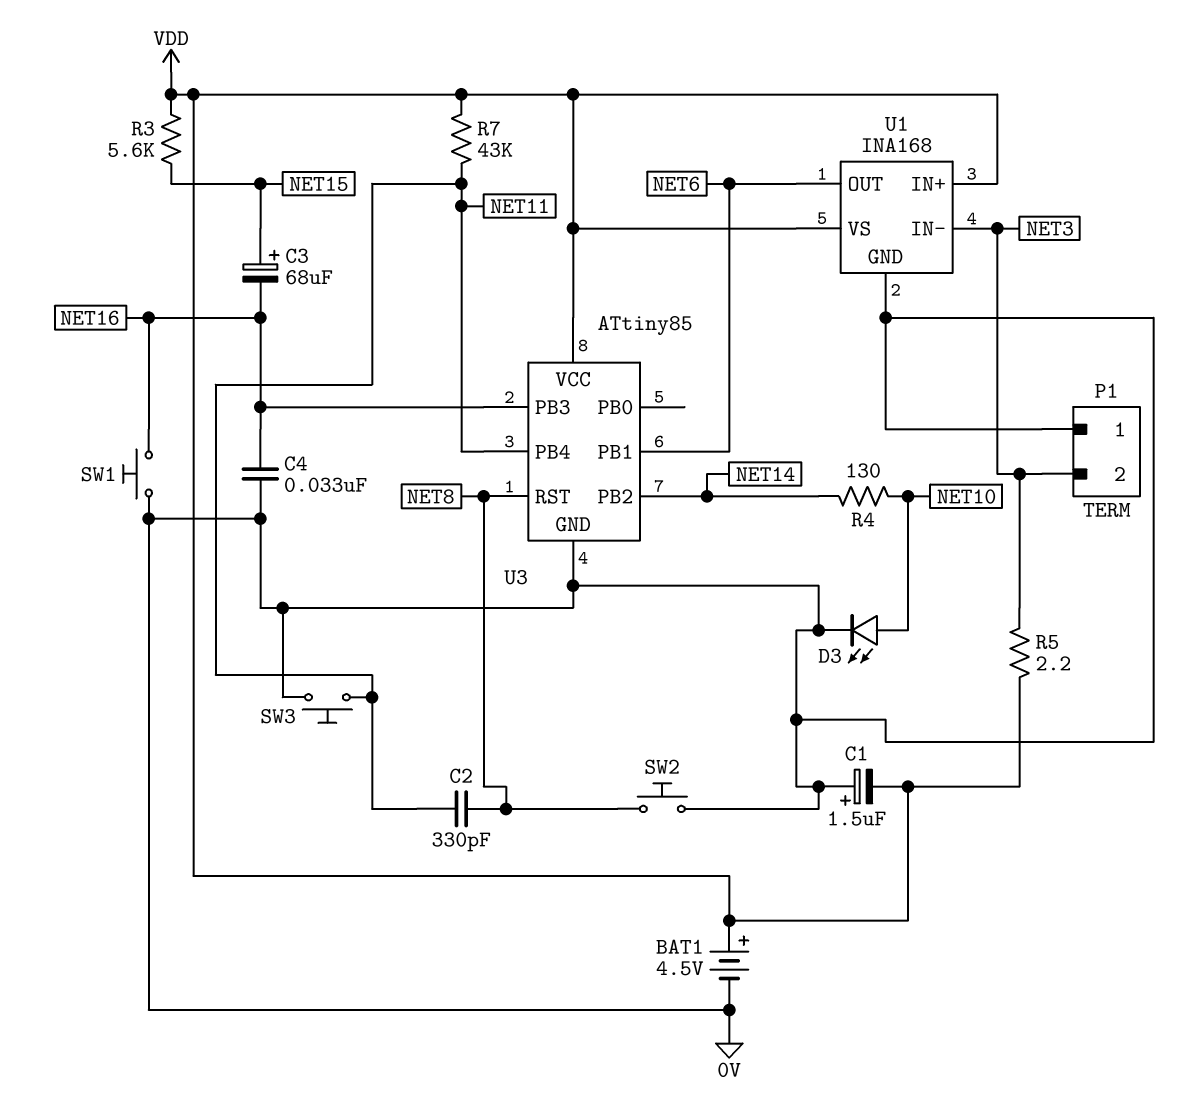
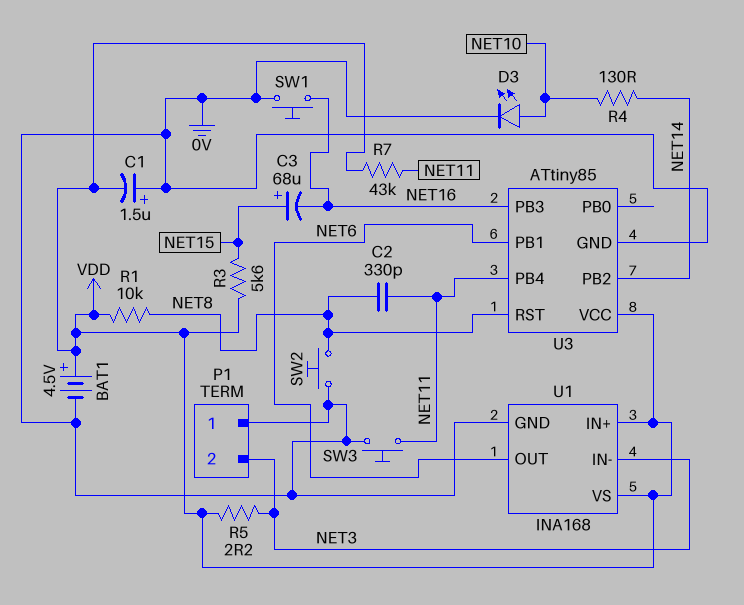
C4: 33nF (0V, NET16) -> none
R1: none -> 10k (NET8, VDD)

